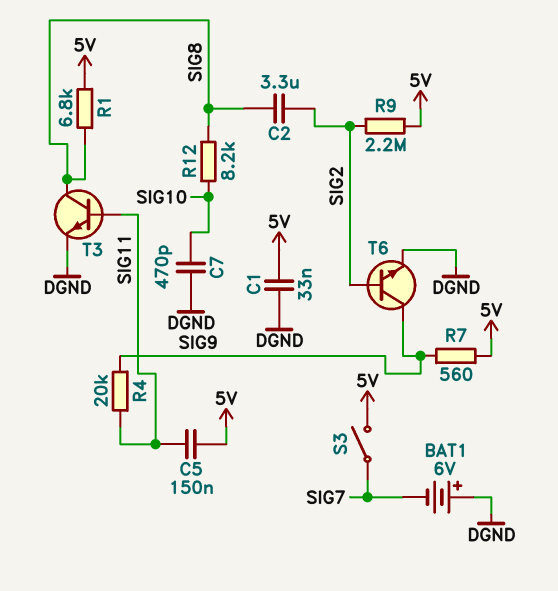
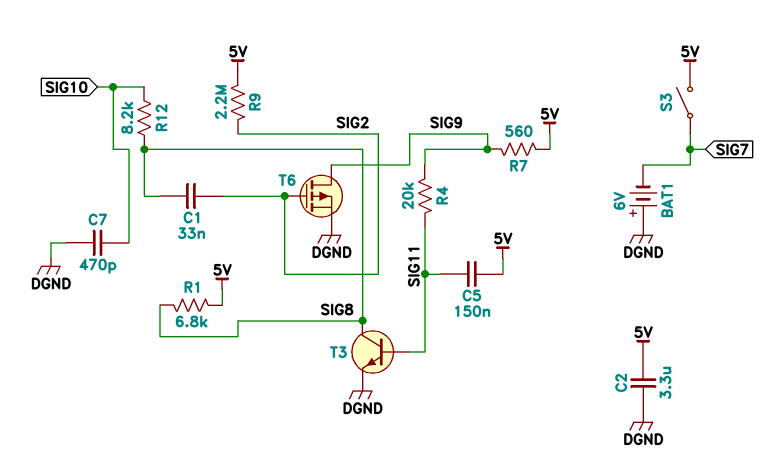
C1: 33nF (5V, DGND) -> 33nF (SIG2, SIG8)
C2: 3.3uF (SIG2, SIG8) -> 3.3uF (5V, DGND)
T6: NPN (B SIG2, C SIG9, E DGND) -> PMOS (G SIG2, D SIG9, S DGND)

